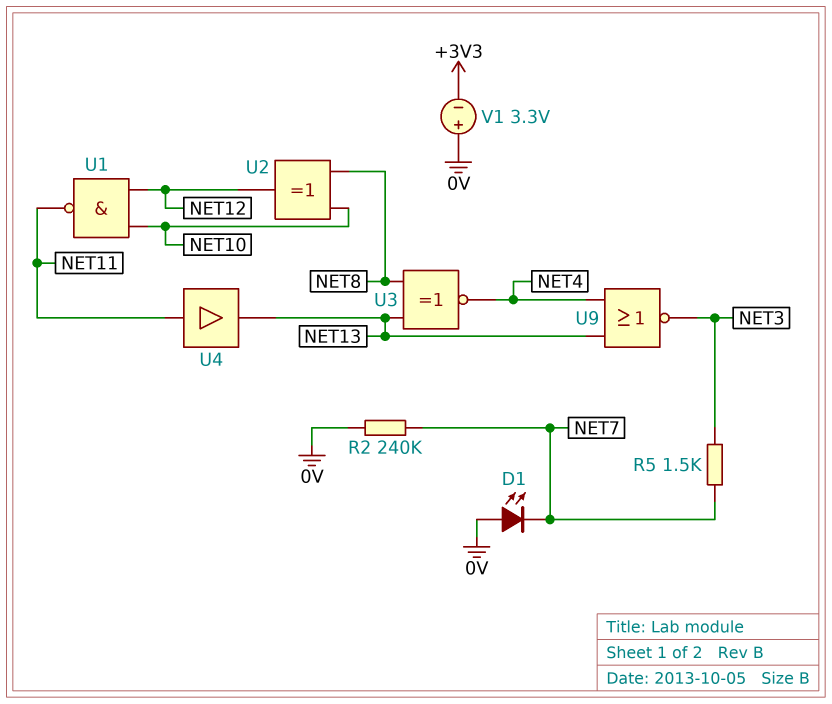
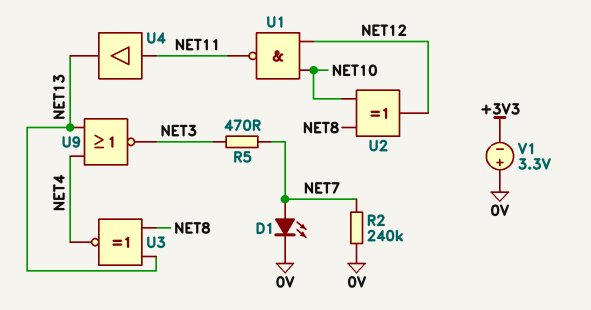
D1: LED (A 0V, K NET7) -> LED (A NET7, K 0V)
R5: 1.5k (NET3, NET7) -> 470 (NET3, NET7)

